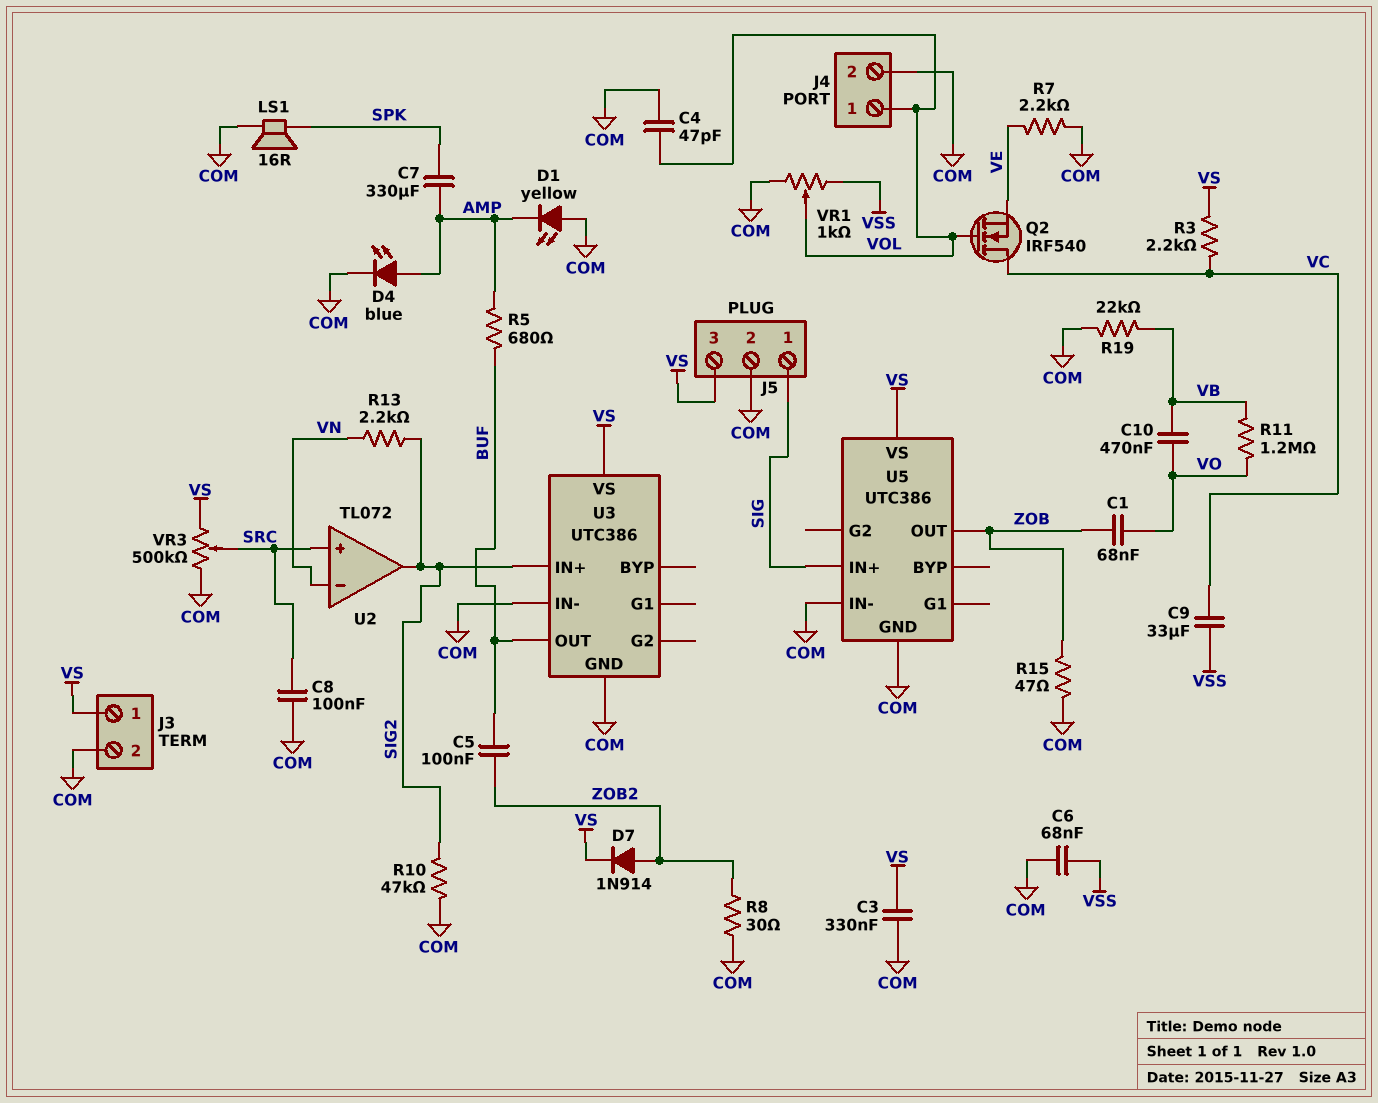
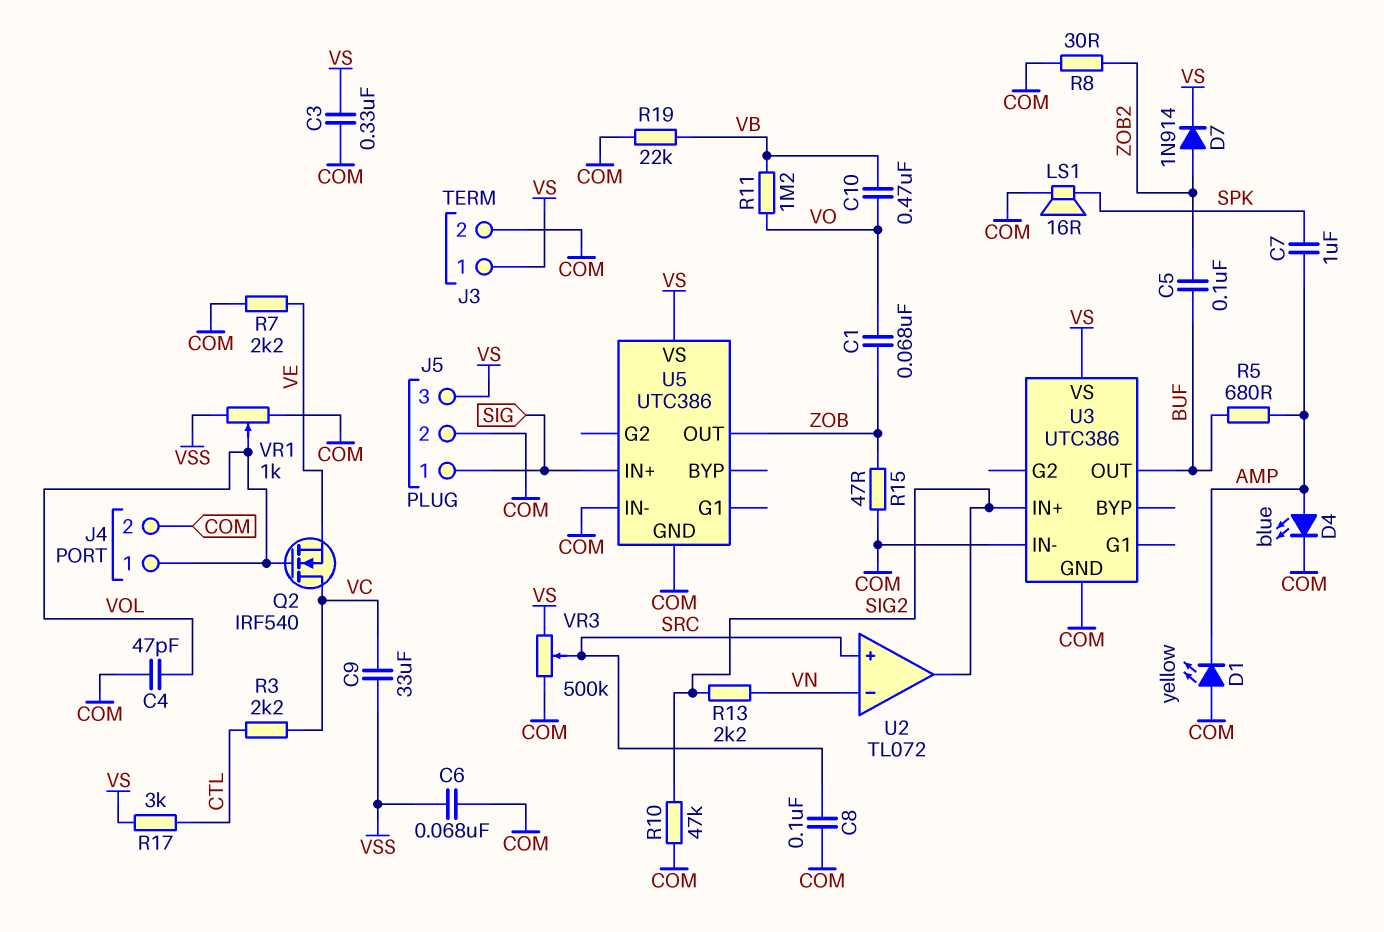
C7: 330uF (AMP, SPK) -> 1uF (AMP, SPK)
R3: 2.2k (VC, VS) -> 2.2k (CTL, VC)
R17: none -> 3k (CTL, VS)

